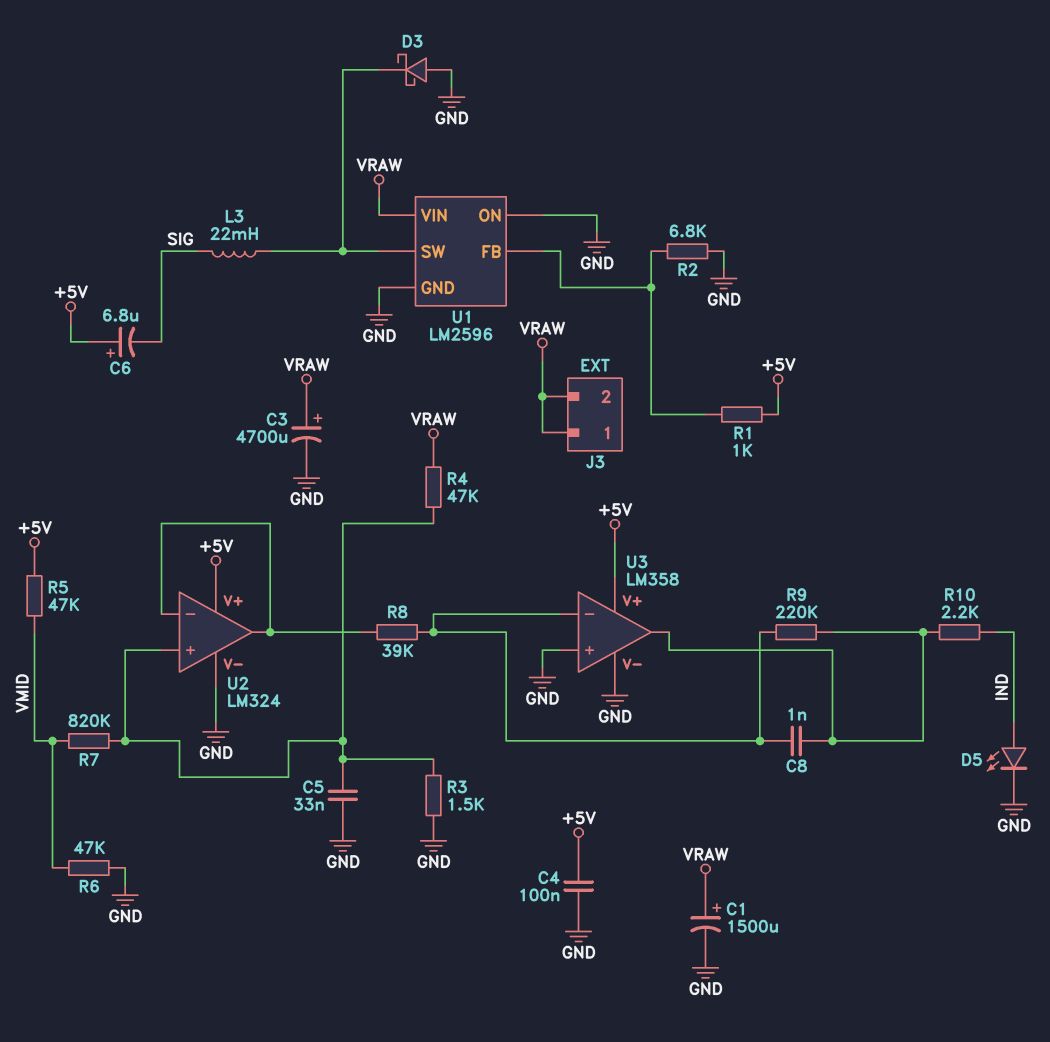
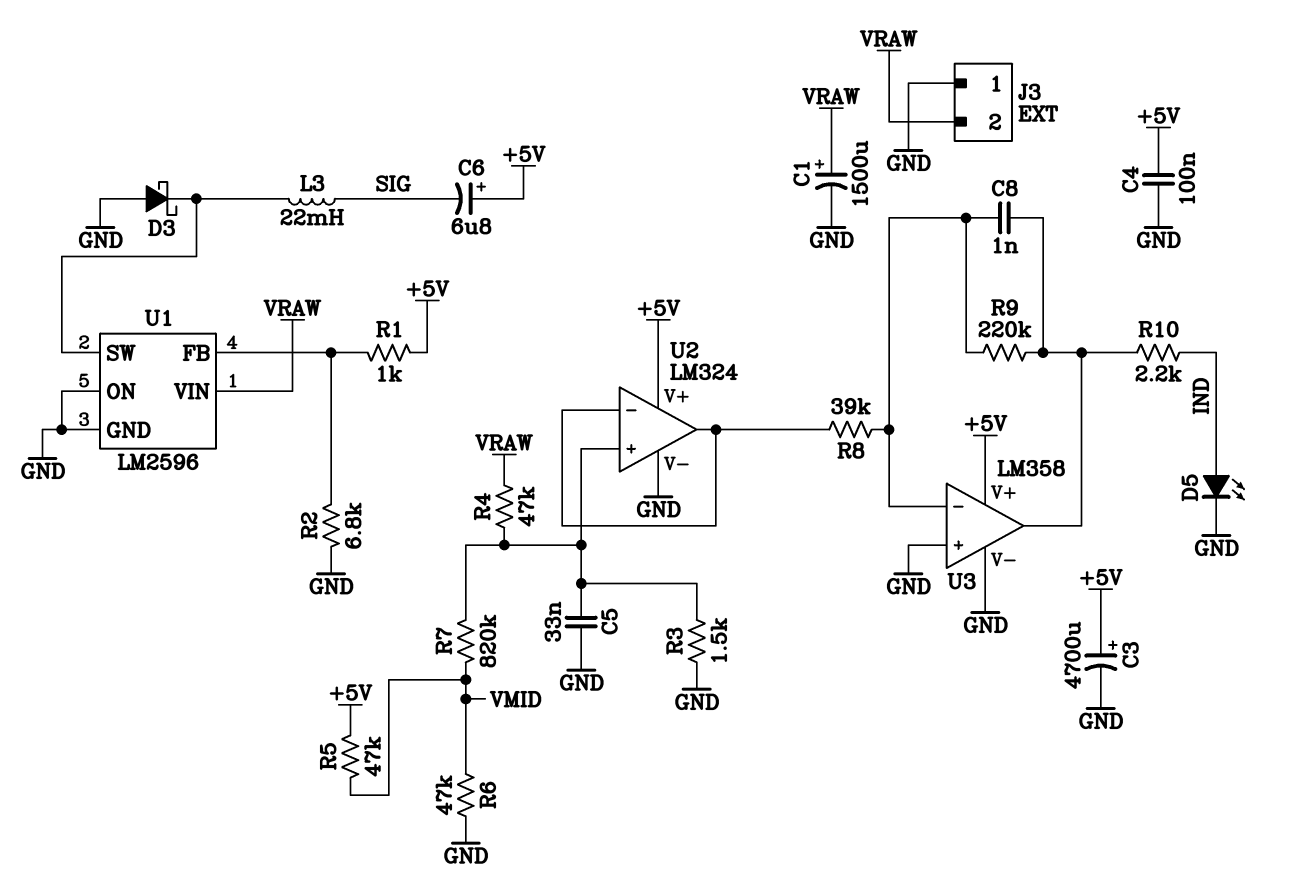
C3: 4700uF (plus VRAW, minus GND) -> 4700uF (plus +5V, minus GND)
J3 pin 1: VRAW -> GND

